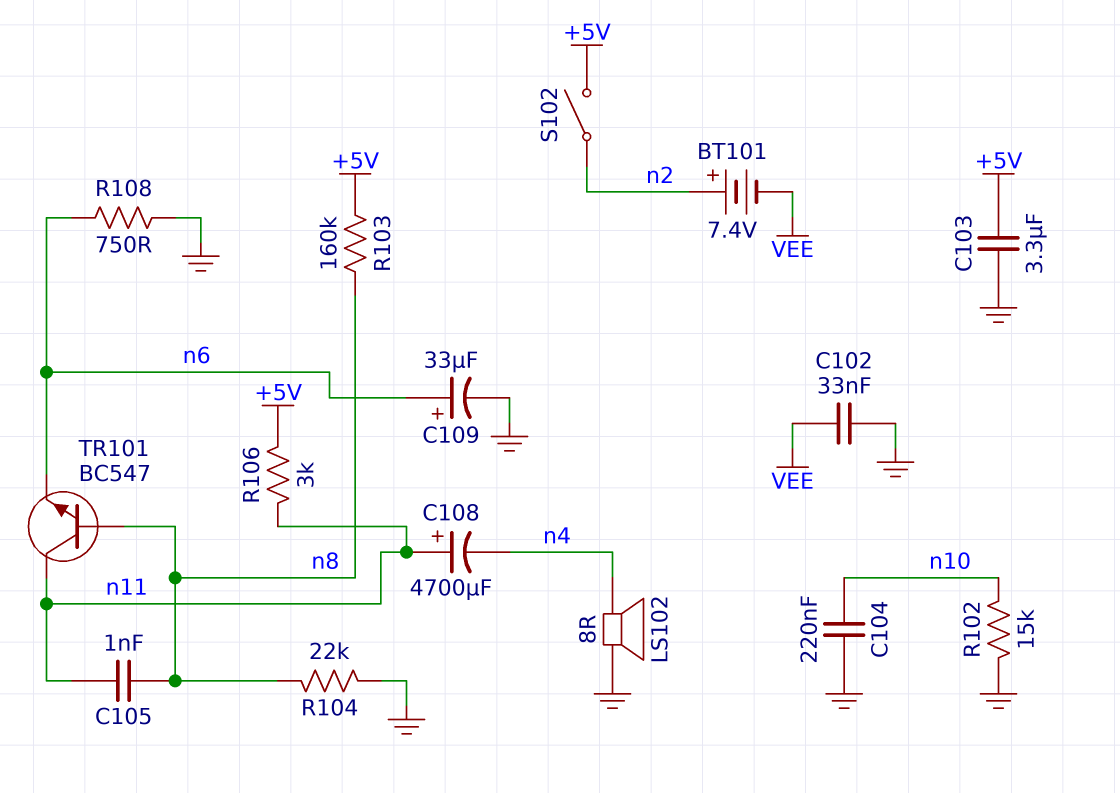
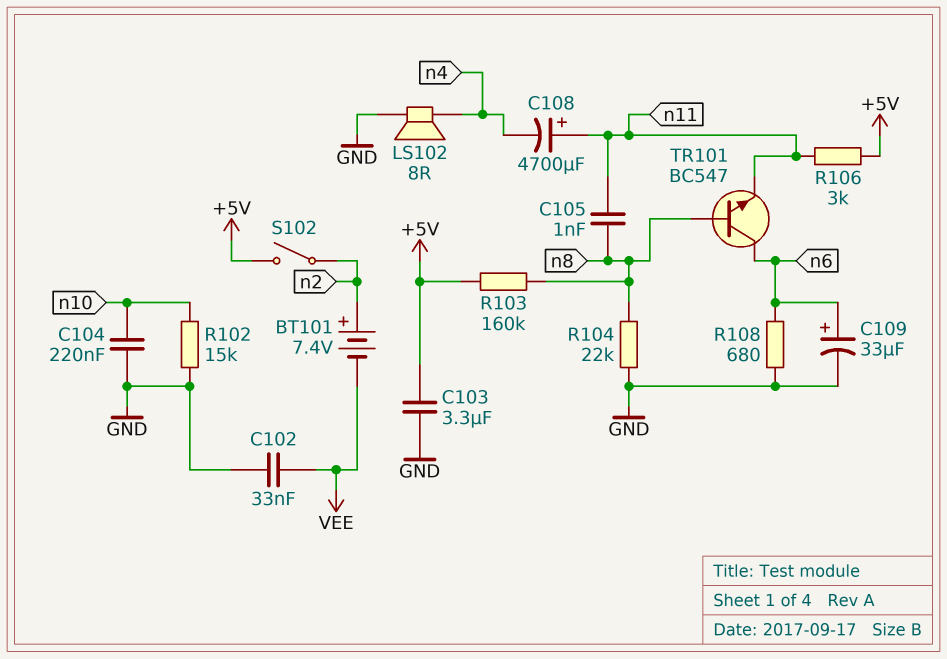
R108: 750 (GND, n6) -> 680 (GND, n6)
TR101: NPN BC547 (B n8, C n11, E n6) -> NPN BC547 (B n8, C n6, E n11)

